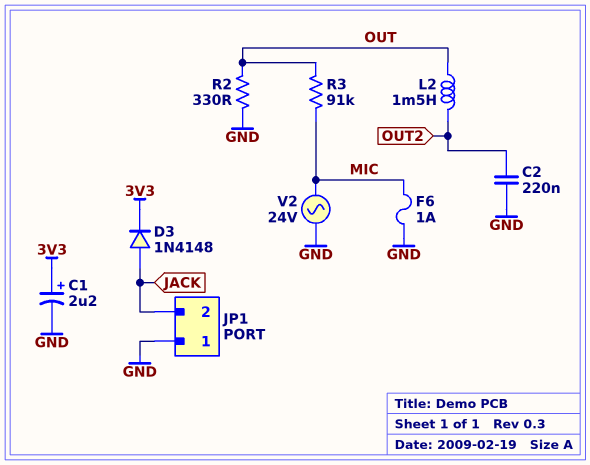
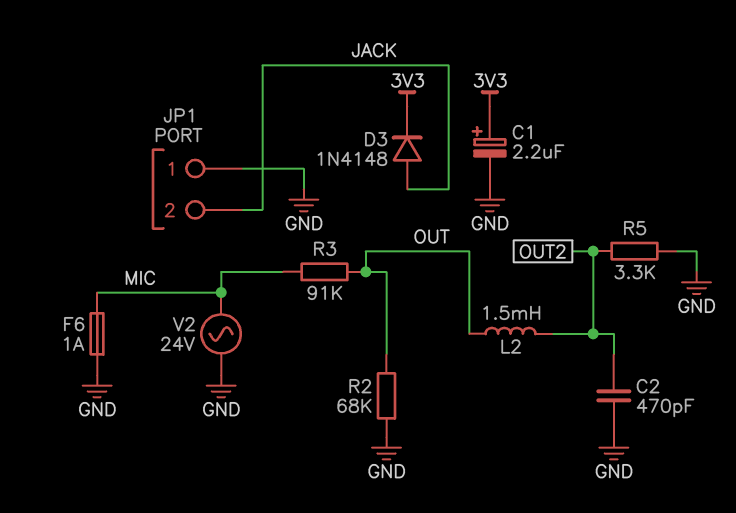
C2: 220nF (GND, OUT2) -> 470pF (GND, OUT2)
R2: 330 (GND, OUT) -> 68k (GND, OUT)
R5: none -> 3.3k (GND, OUT2)

